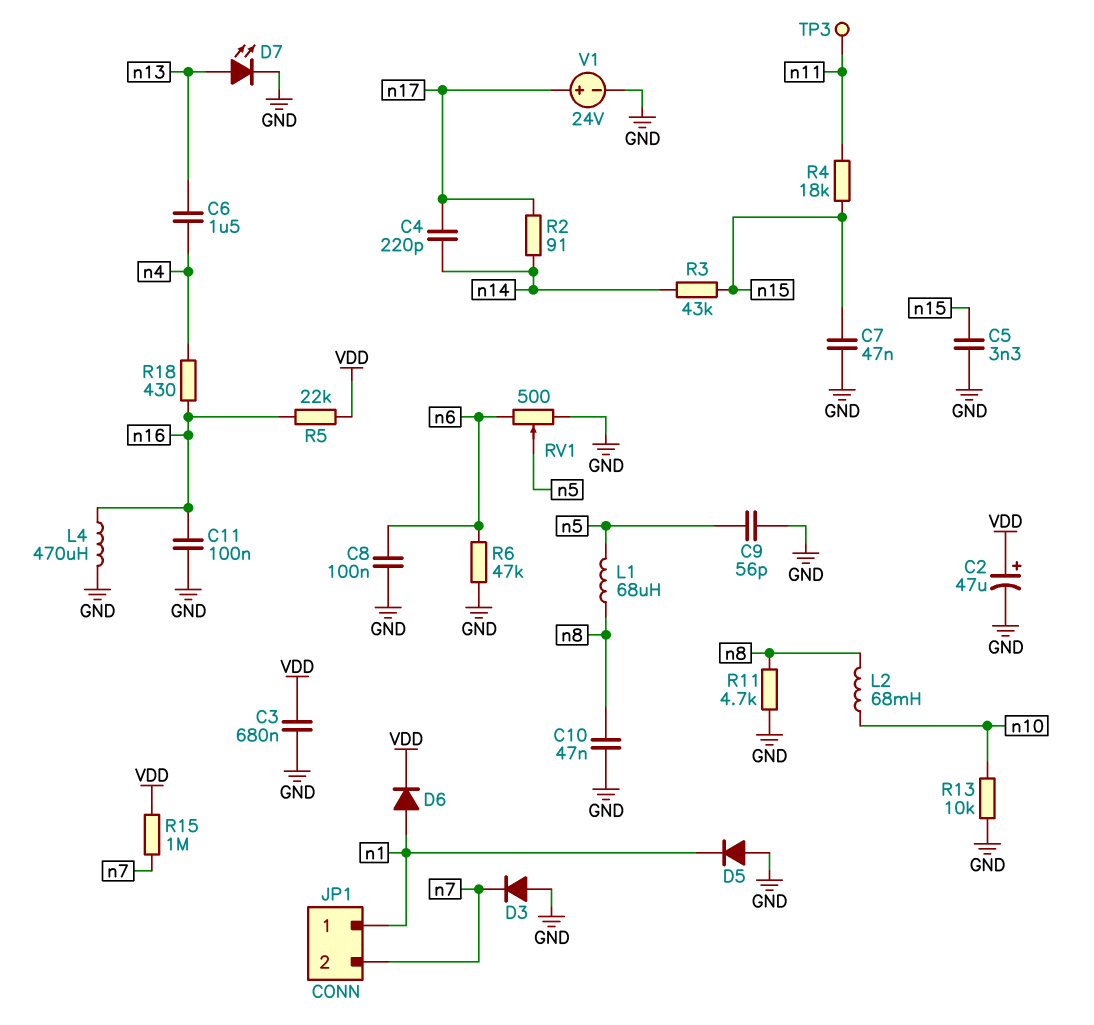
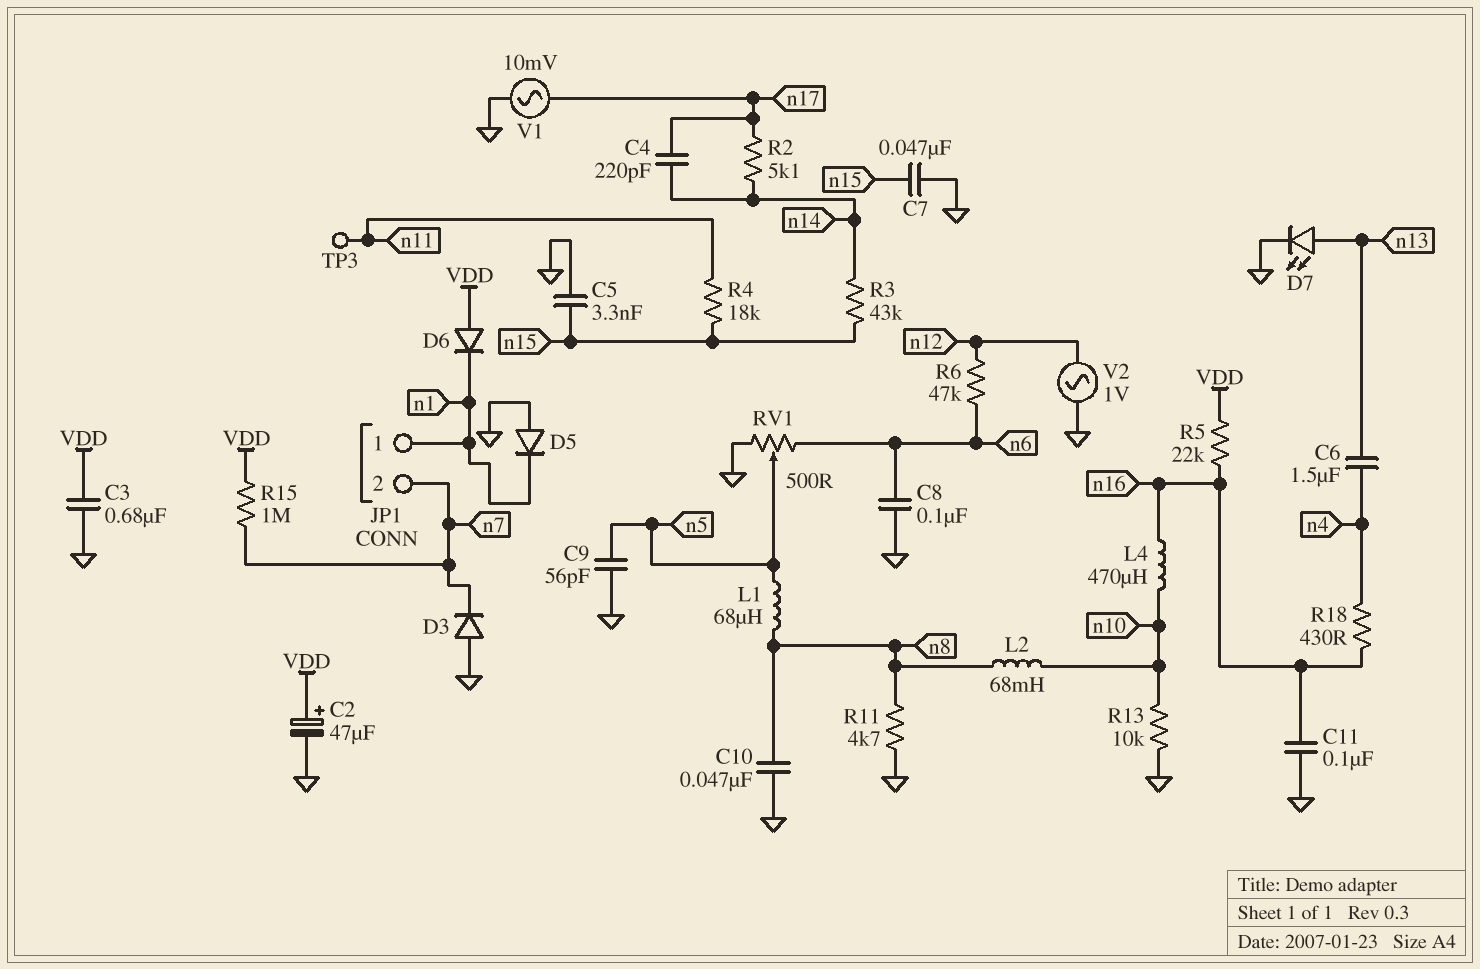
D6: diode (A n1, K VDD) -> diode (A VDD, K n1)
L4: 470uH (GND, n16) -> 470uH (n10, n16)
R2: 91 (n14, n17) -> 5.1k (n14, n17)
R6: 47k (GND, n6) -> 47k (n6, n12)
V1: 24V (plus n17, minus GND) -> AC 10mV (GND, n17)
V2: none -> AC 1V (GND, n12)

